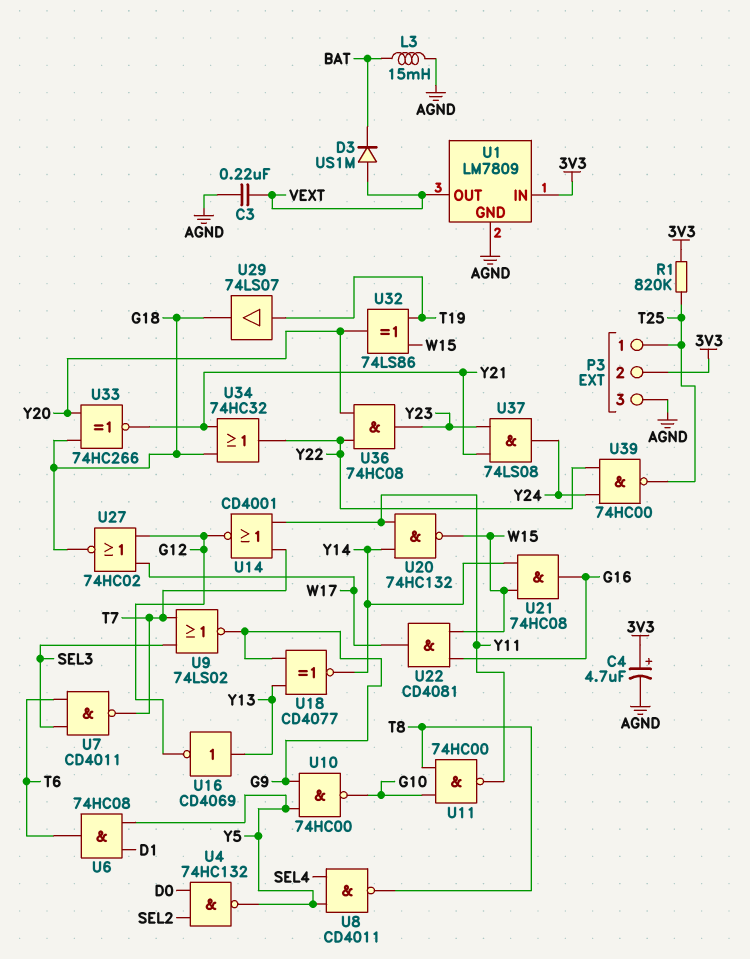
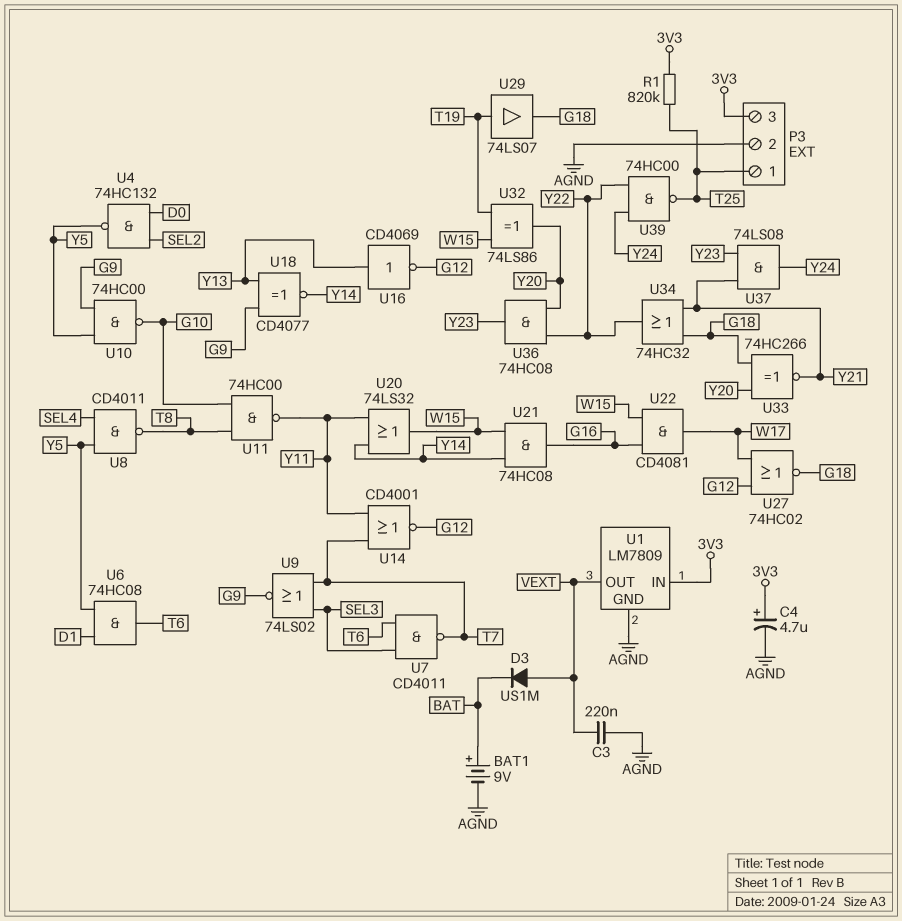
BAT1: none -> 9V (plus BAT, minus AGND)
L3: 15mH (AGND, BAT) -> none
P3 pin 2: 3V3 -> AGND
P3 pin 3: AGND -> 3V3
U20: NAND 74HC132 (in Y11, in Y14, out W15) -> OR 74LS32 (in Y11, in Y14, out W15)

